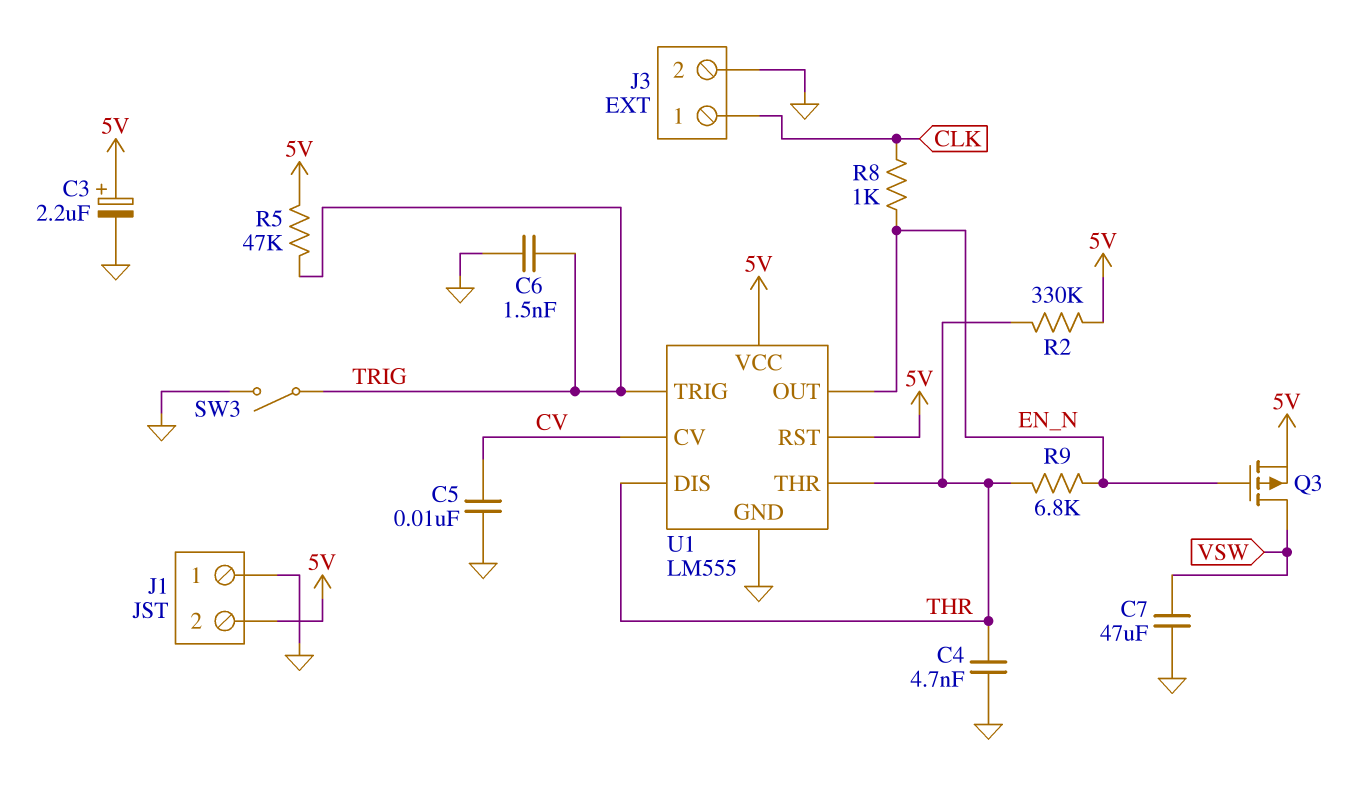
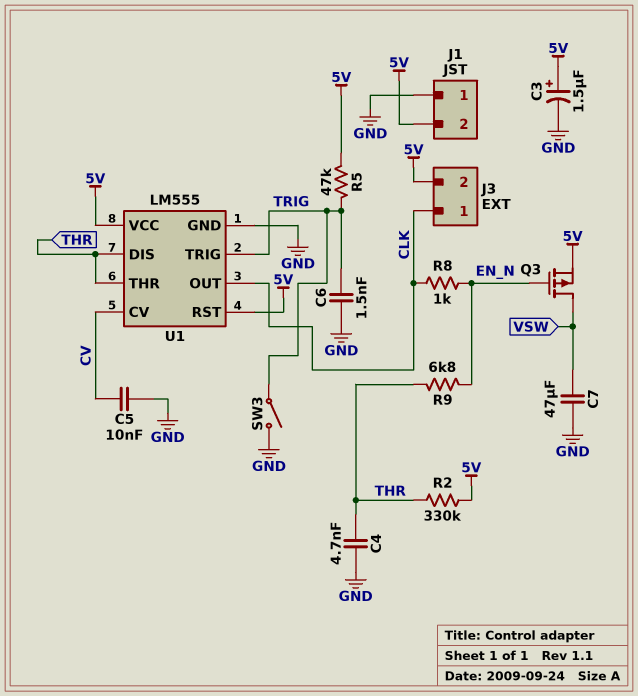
C3: 2.2uF (plus 5V, minus GND) -> 1.5uF (plus 5V, minus GND)
J3 pin 2: GND -> 5V
U1 pin OUT: EN_N -> CLK

